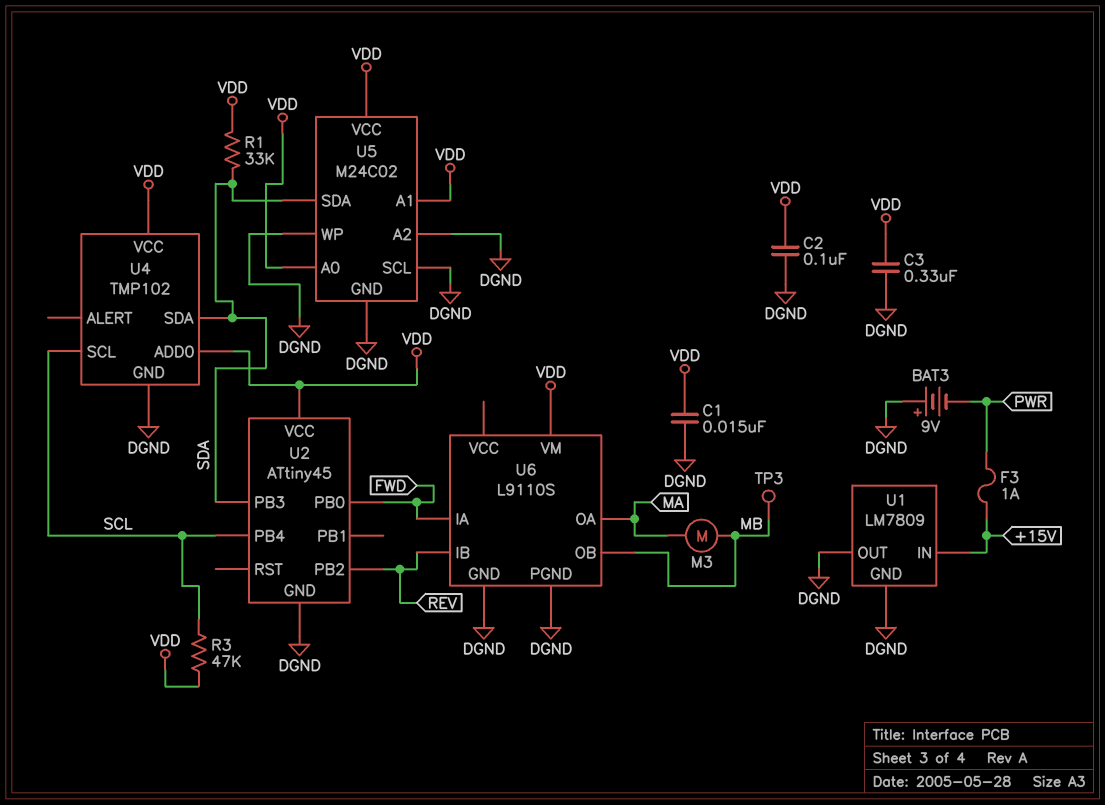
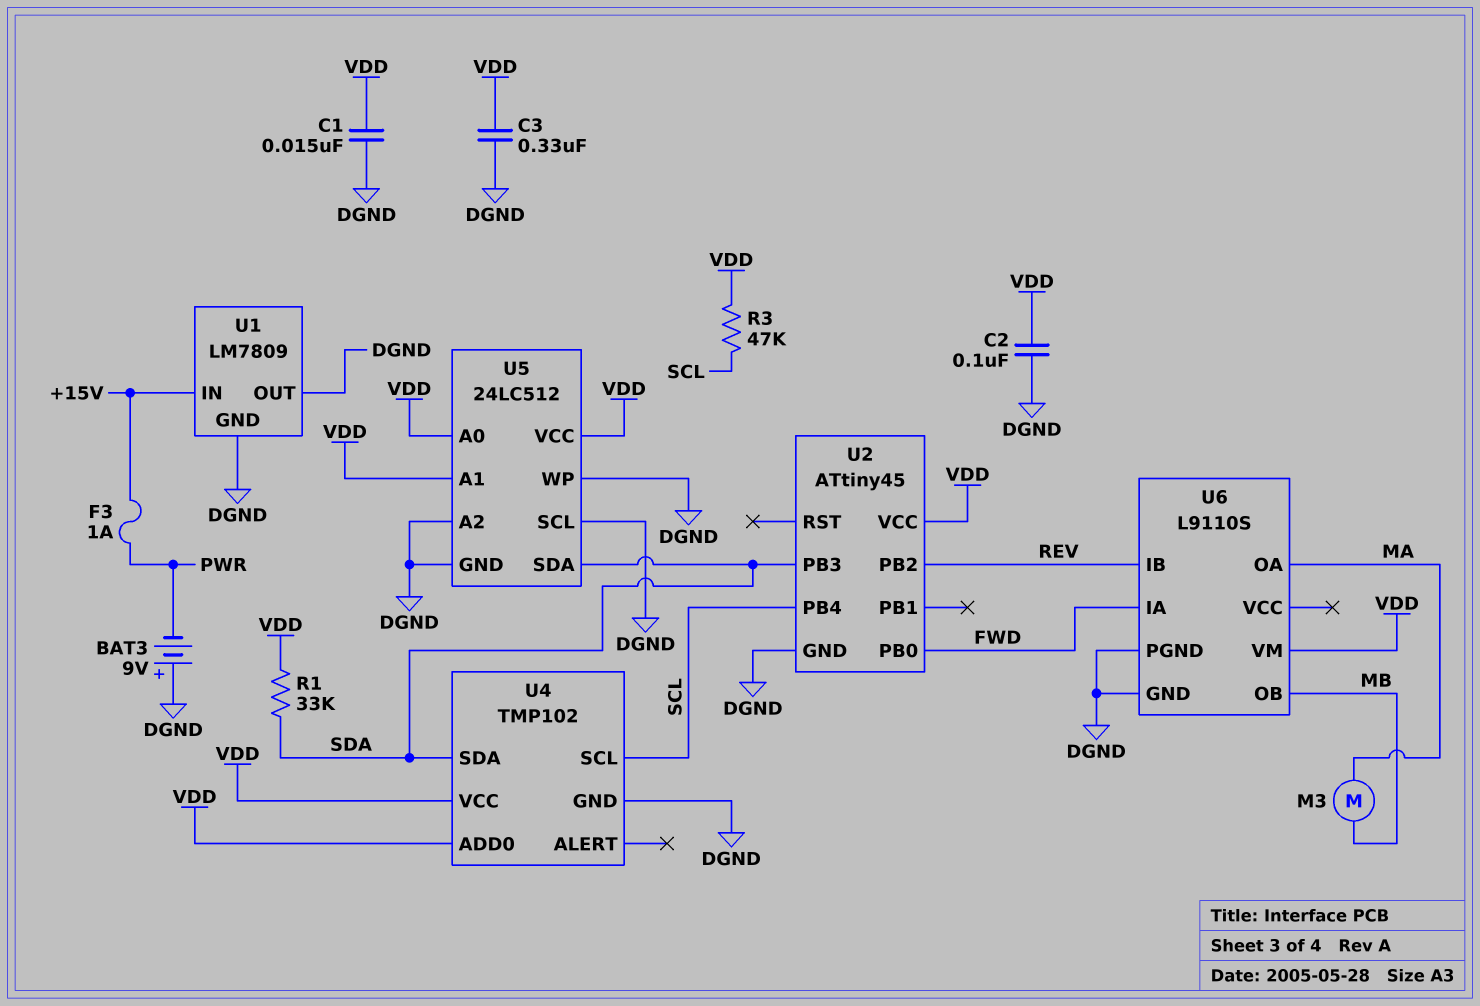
TP3: test point (MB) -> none
U5: M24C02 -> 24LC512

